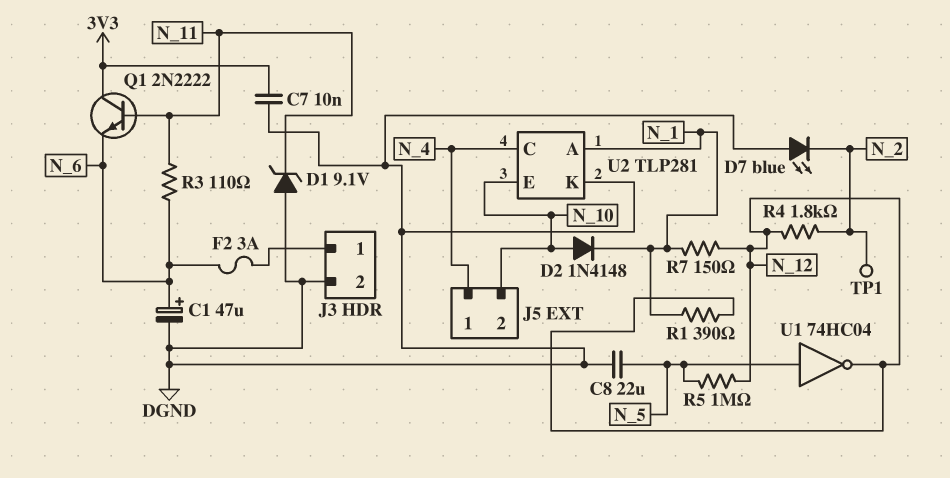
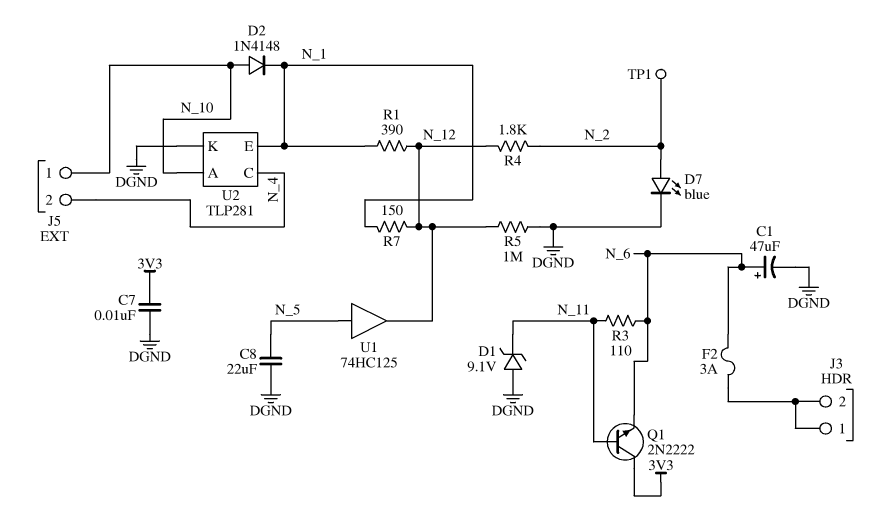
D7: LED blue (A DGND, K N_2) -> LED blue (A N_2, K DGND)
J3 pin 2: DGND -> J3/1
J5 pin 1: N_4 -> N_10
J5 pin 2: N_10 -> N_4
R5: 1M (N_5, N_12) -> 1M (DGND, N_12)
U1: NOT 74HC04 (in N_5, out N_12) -> buffer 74HC125 (in N_5, out N_12)
U2 pin A: N_1 -> N_10
U2 pin E: N_10 -> N_1

